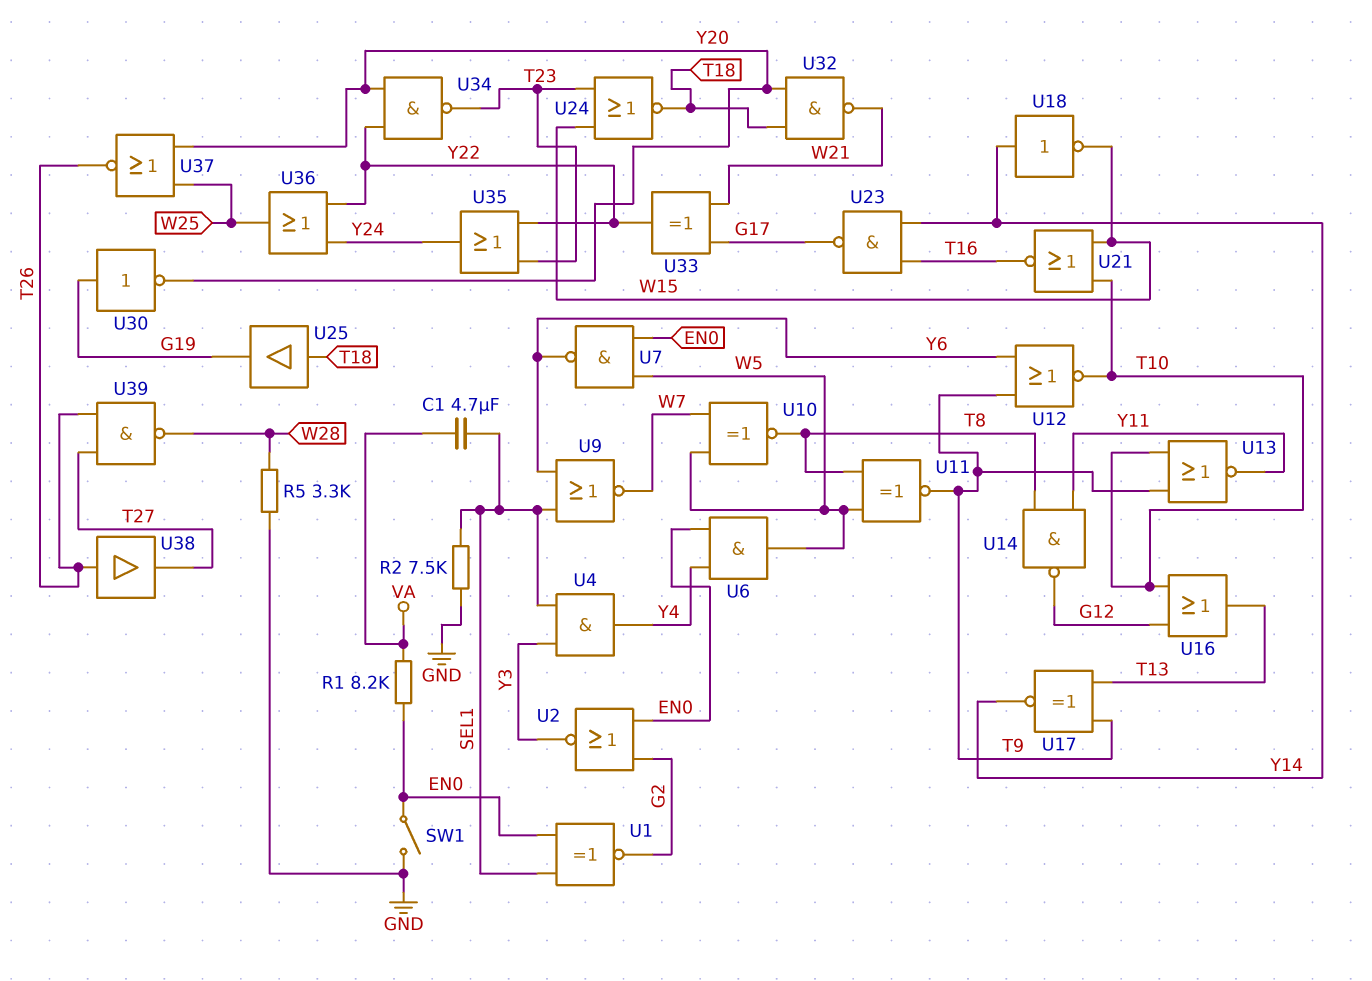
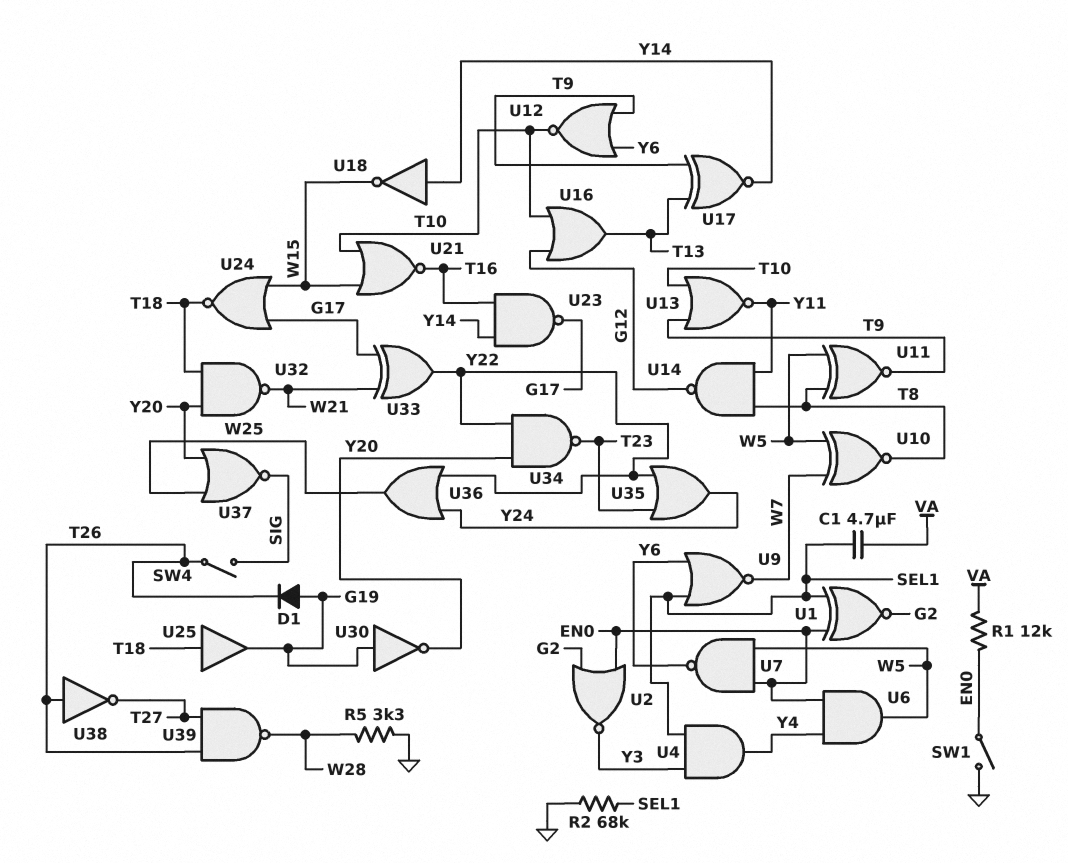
D1: none -> diode (A G19, K T26)
R1: 8.2k (EN0, VA) -> 12k (EN0, VA)
R2: 7.5k (GND, SEL1) -> 68k (GND, SEL1)
SW4: none -> switch (SIG, T26)
U24: NOR (in T23, in W15, out T18) -> NOR (in G17, in W15, out T18)
U37: NOR (in W25, in Y20, out T26) -> NOR (in W25, in Y20, out SIG)
U38: buffer (in T26, out T27) -> NOT (in T26, out T27)

